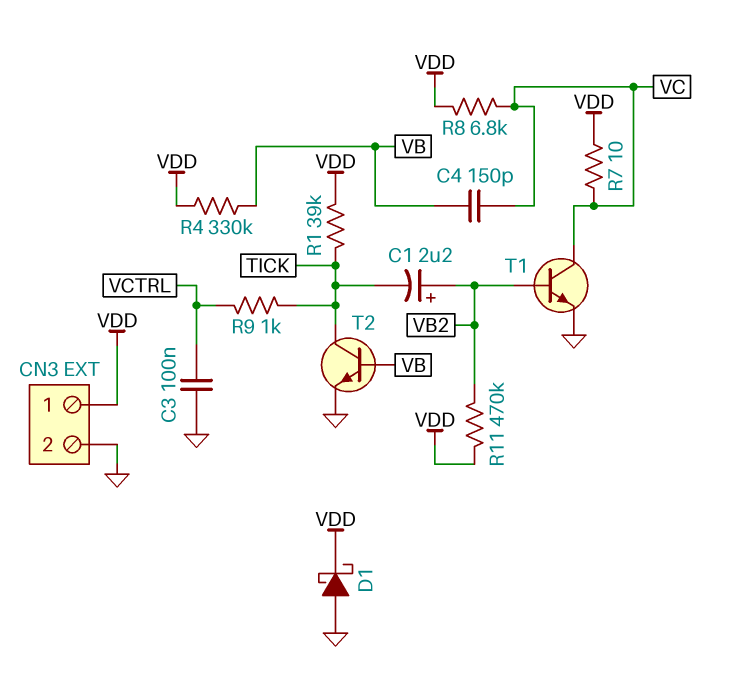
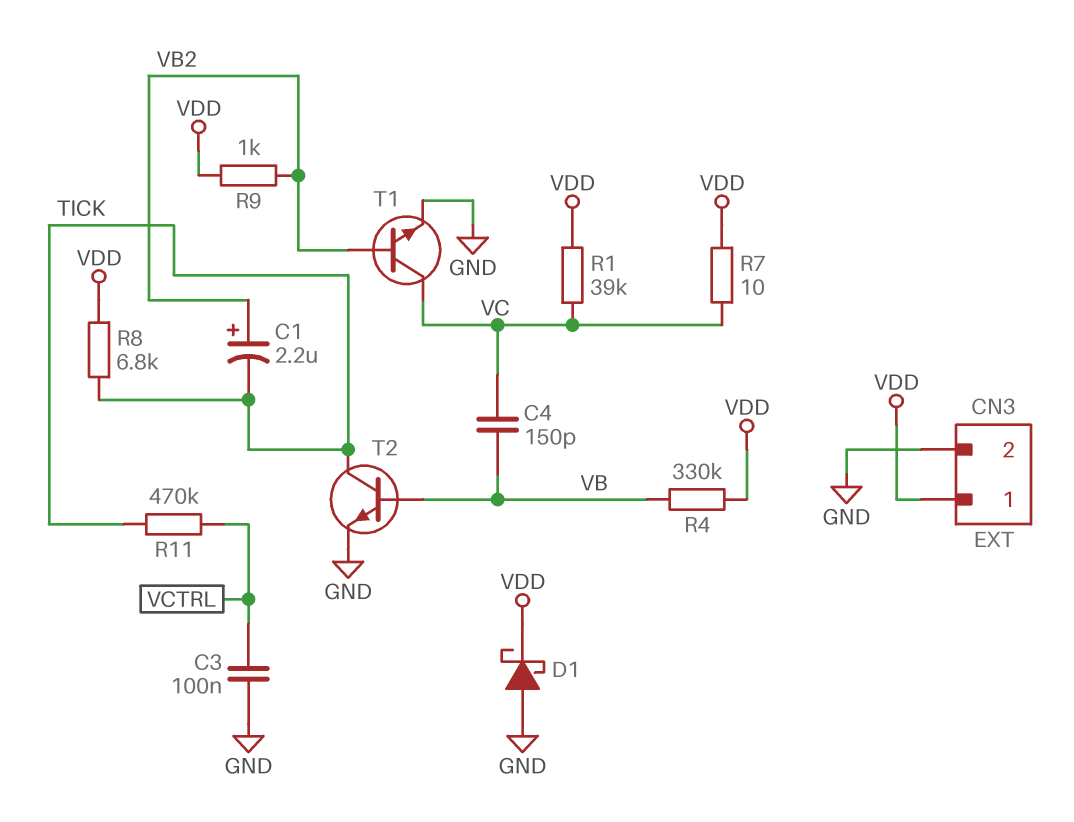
R1: 39k (TICK, VDD) -> 39k (VC, VDD)
R8: 6.8k (VC, VDD) -> 6.8k (TICK, VDD)
R9: 1k (TICK, VCTRL) -> 1k (VB2, VDD)
R11: 470k (VB2, VDD) -> 470k (TICK, VCTRL)

